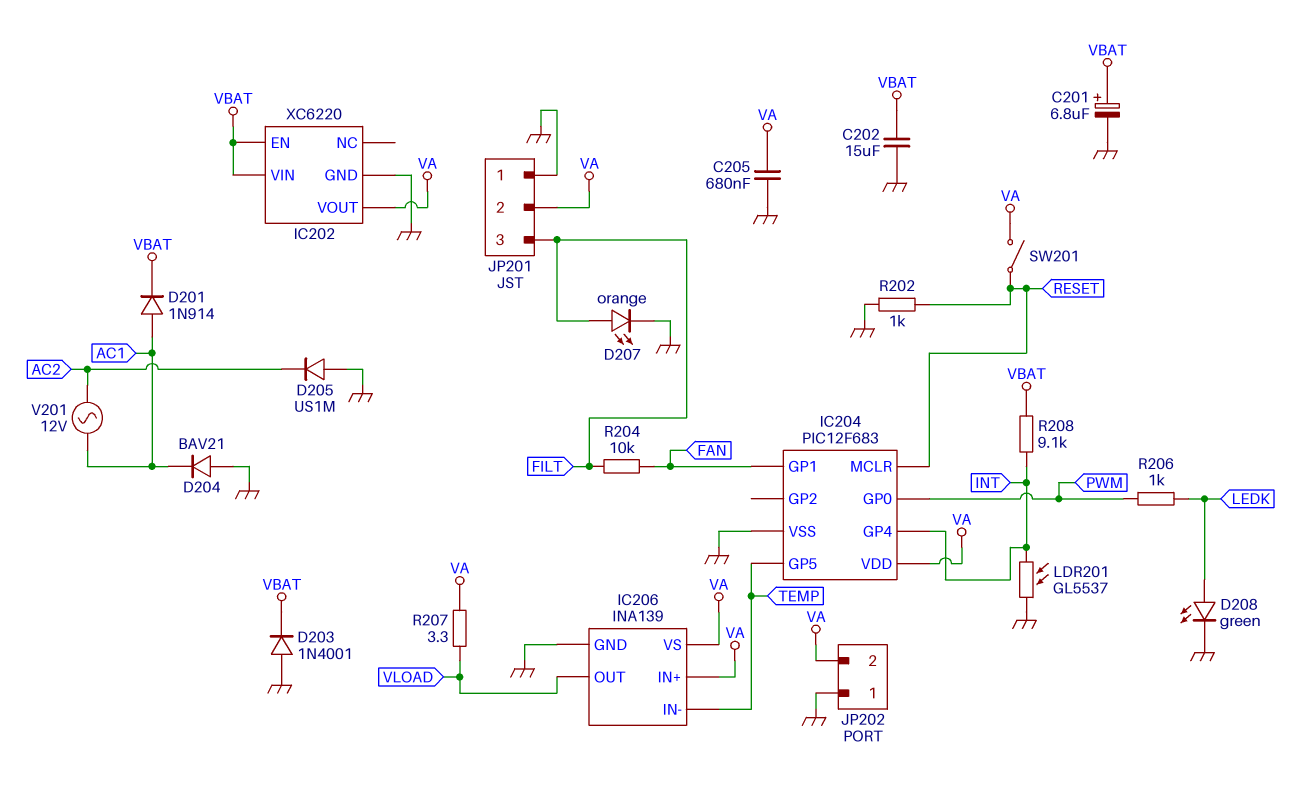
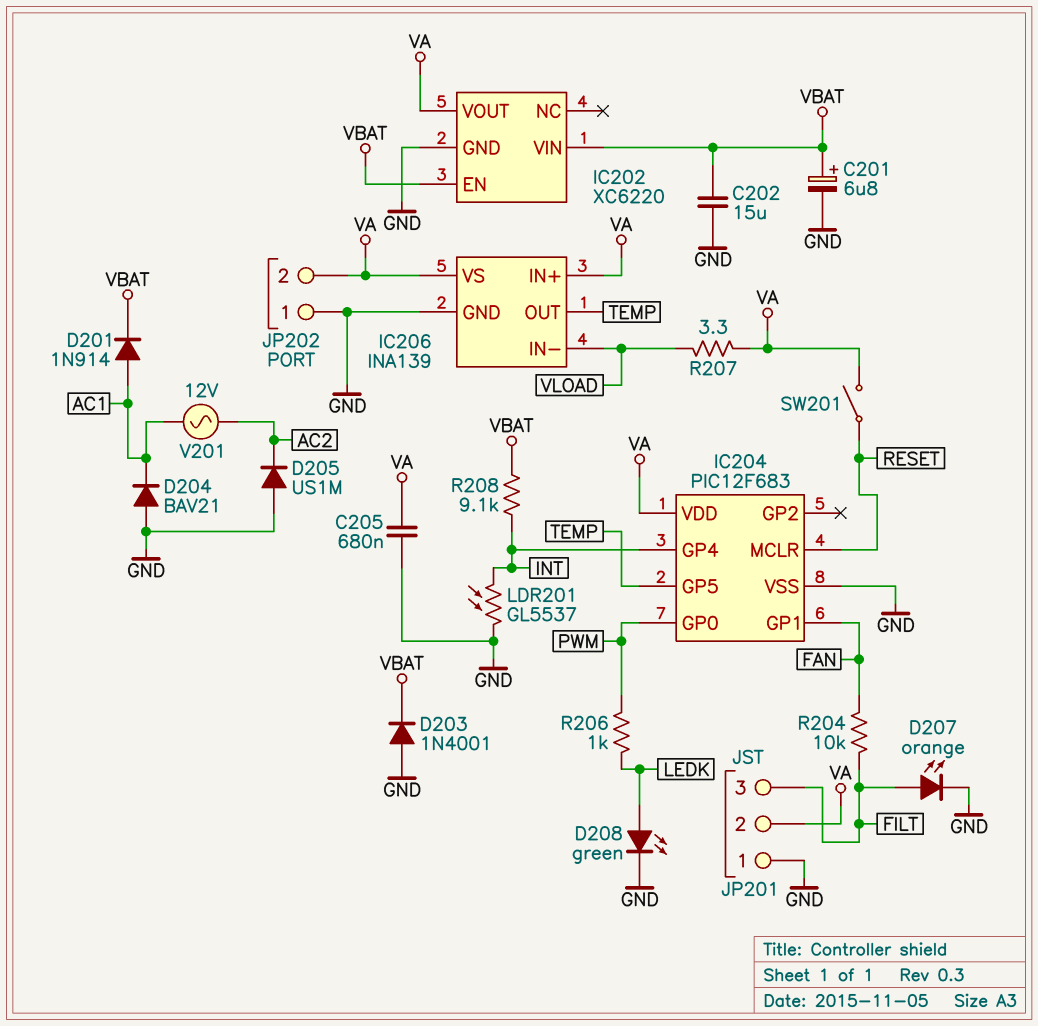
IC206 pin IN-: TEMP -> VLOAD
IC206 pin OUT: VLOAD -> TEMP
R202: 1k (GND, RESET) -> none

